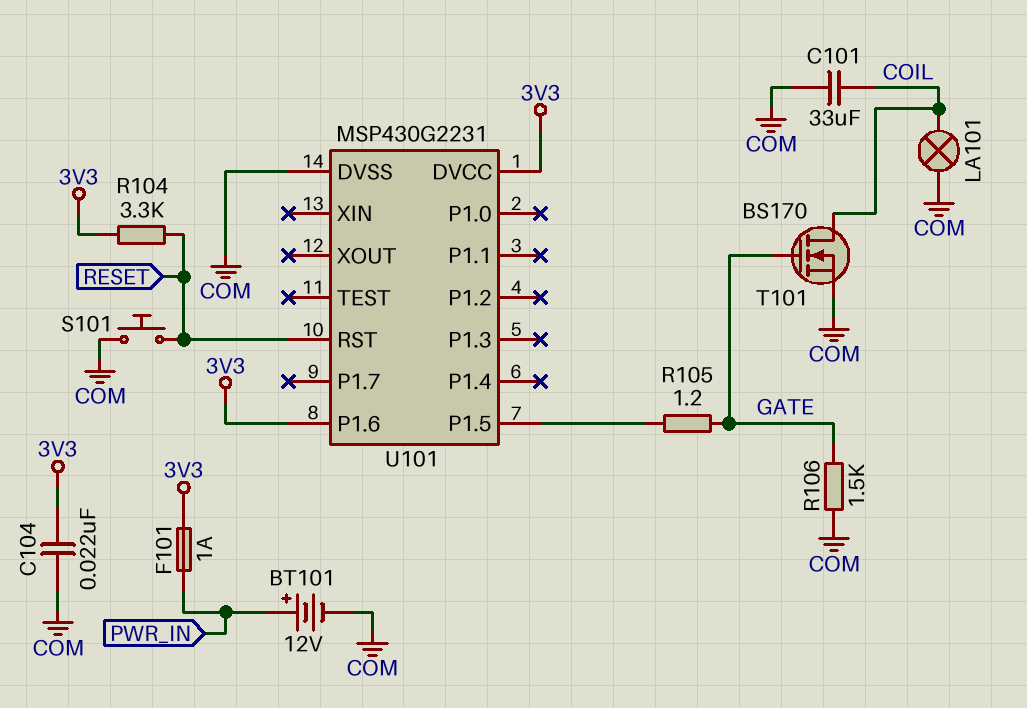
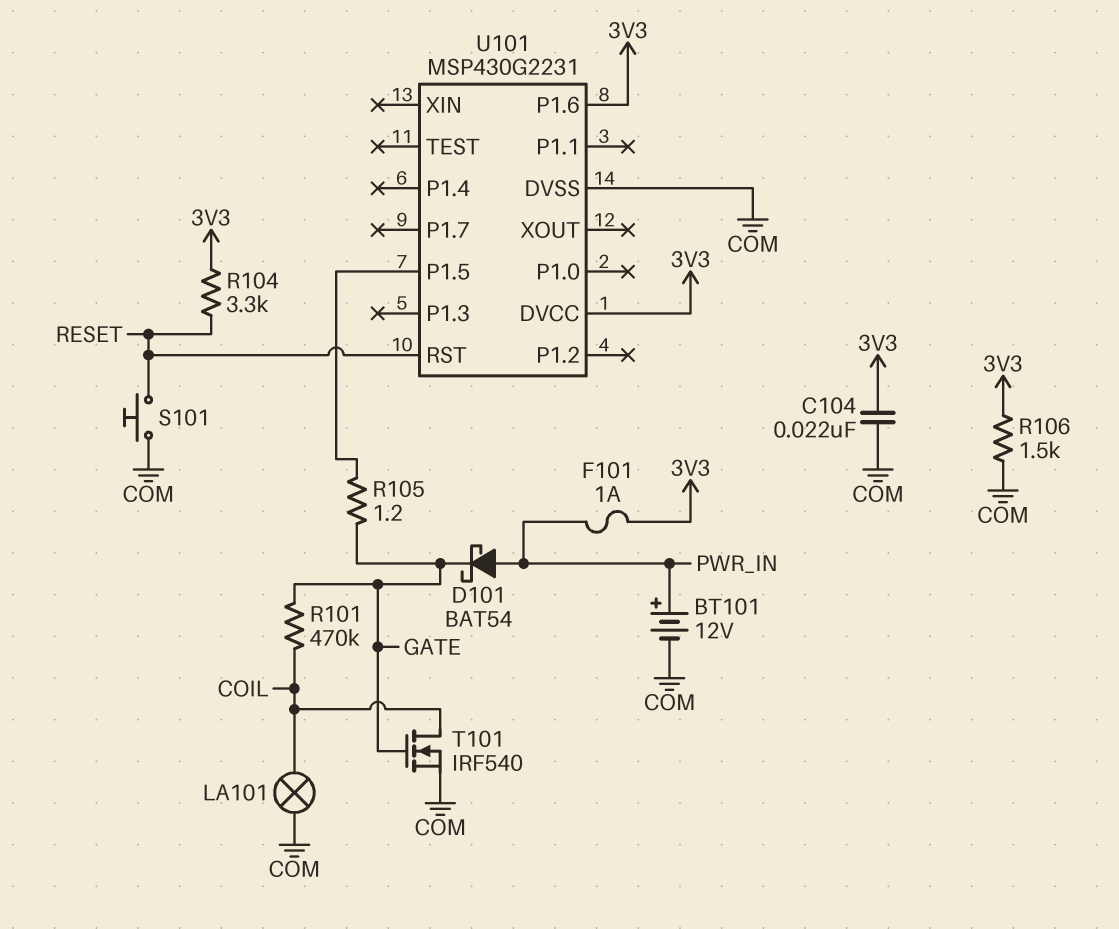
C101: 33uF (COIL, COM) -> none
D101: none -> schottky BAT54 (A PWR_IN, K GATE)
R101: none -> 470k (COIL, GATE)
R106: 1.5k (COM, GATE) -> 1.5k (3V3, COM)
T101: NMOS BS170 (G GATE, D COIL, S COM) -> NMOS IRF540 (G GATE, D COIL, S COM)

